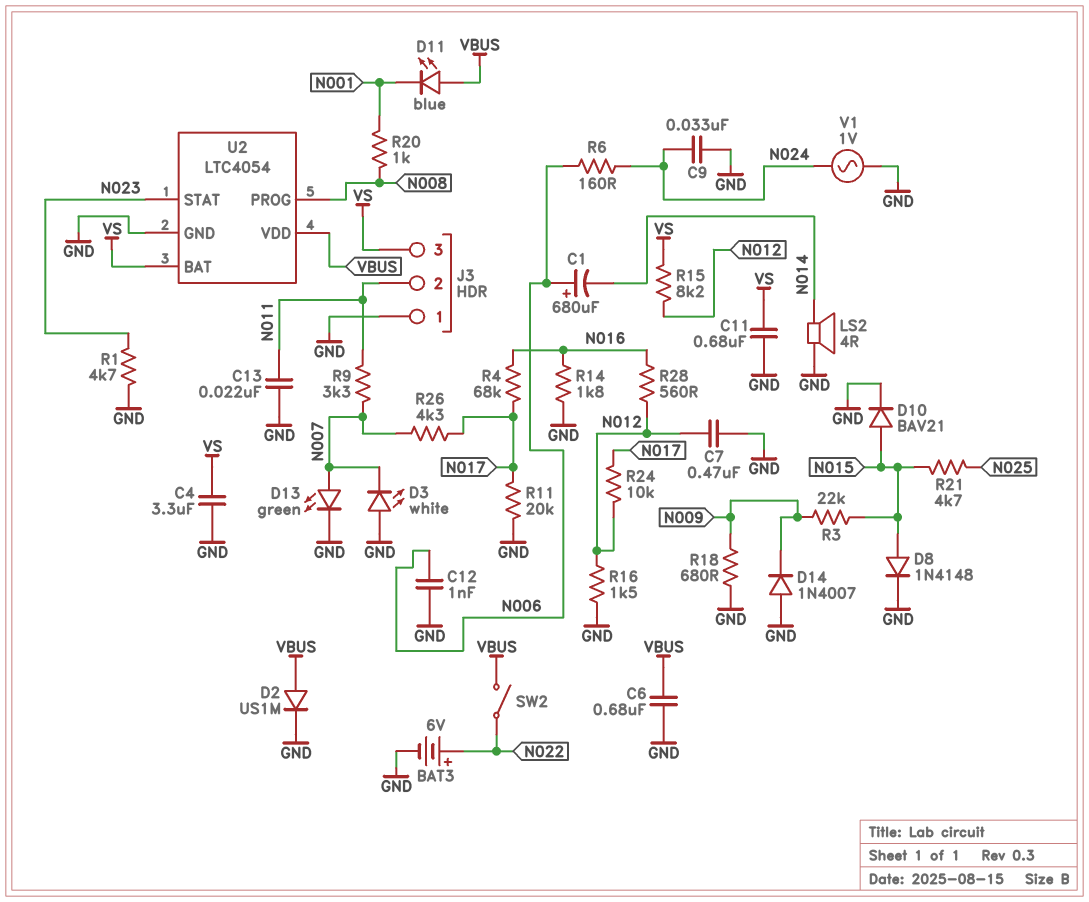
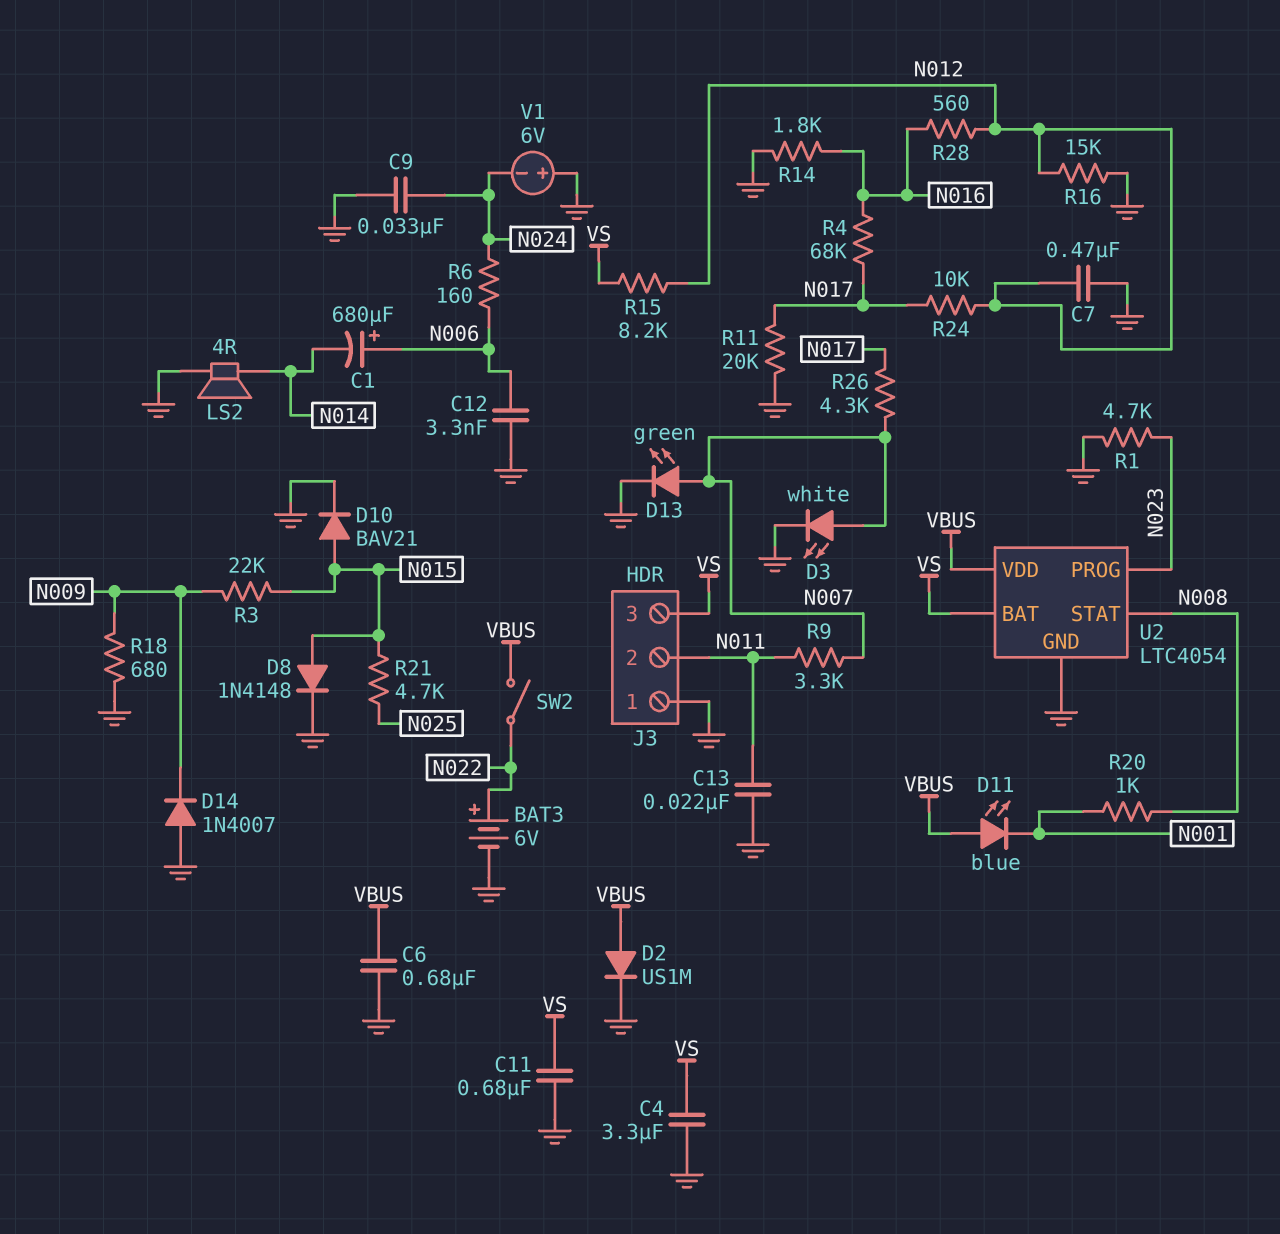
C12: 1nF (GND, N006) -> 3.3nF (GND, N006)
D3: LED white (A GND, K N007) -> LED white (A N007, K GND)
R16: 1.5k (GND, N012) -> 15k (GND, N012)
U2 pin PROG: N008 -> N023
U2 pin STAT: N023 -> N008
V1: AC 1V (GND, N024) -> 6V (plus GND, minus N024)

